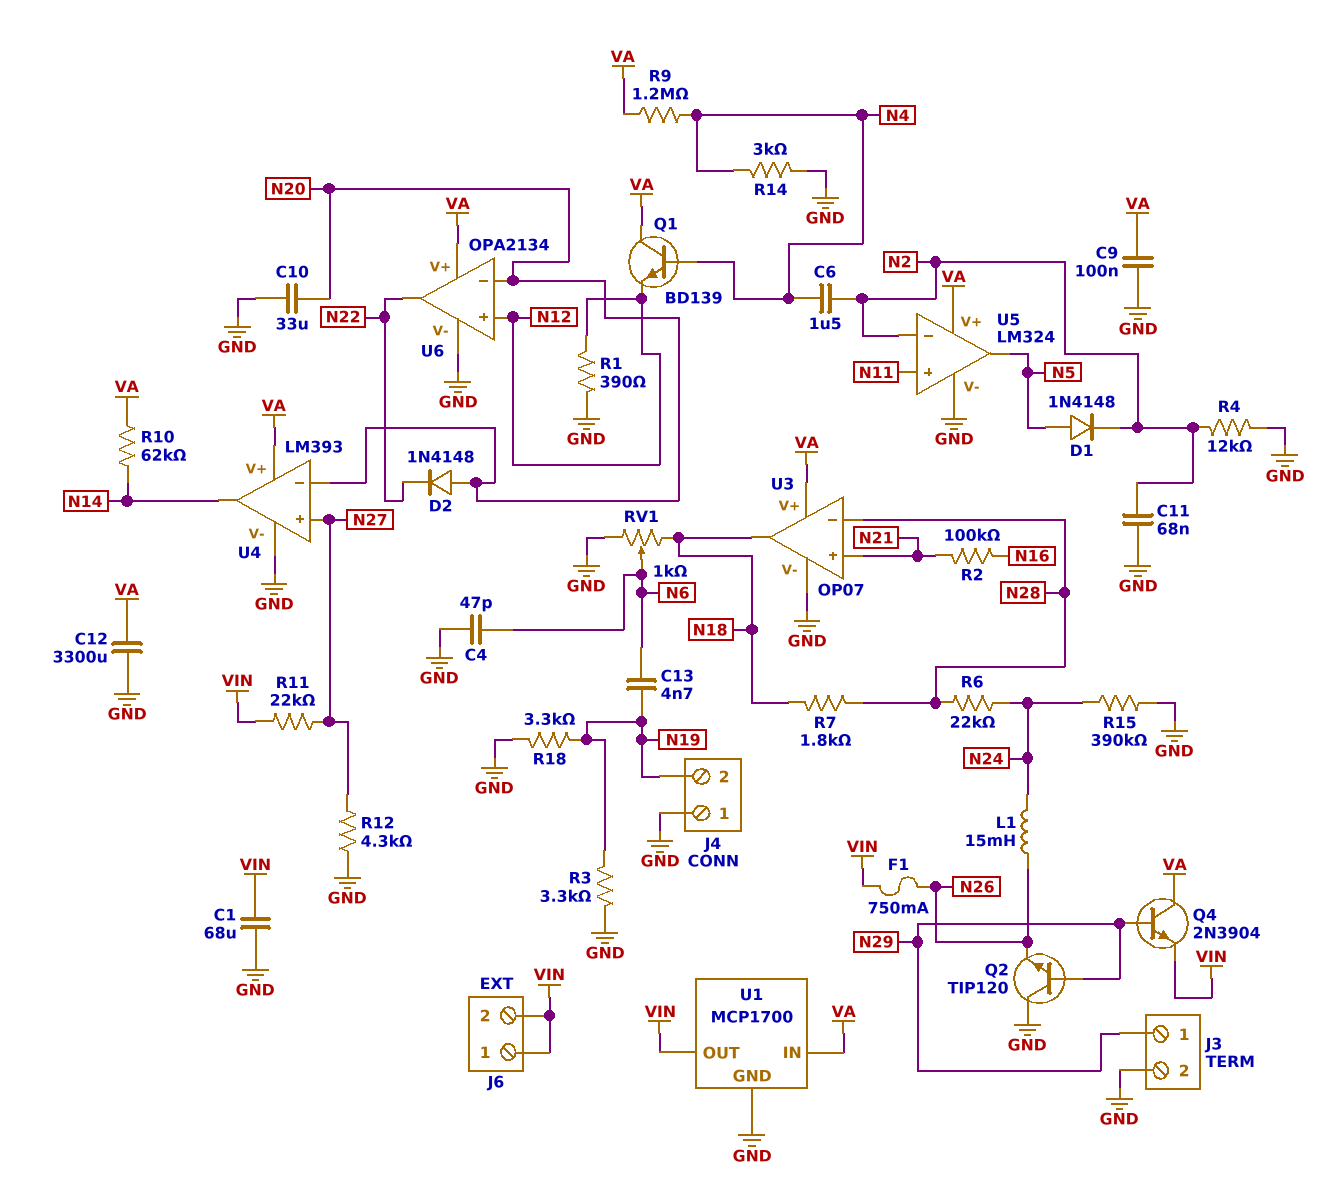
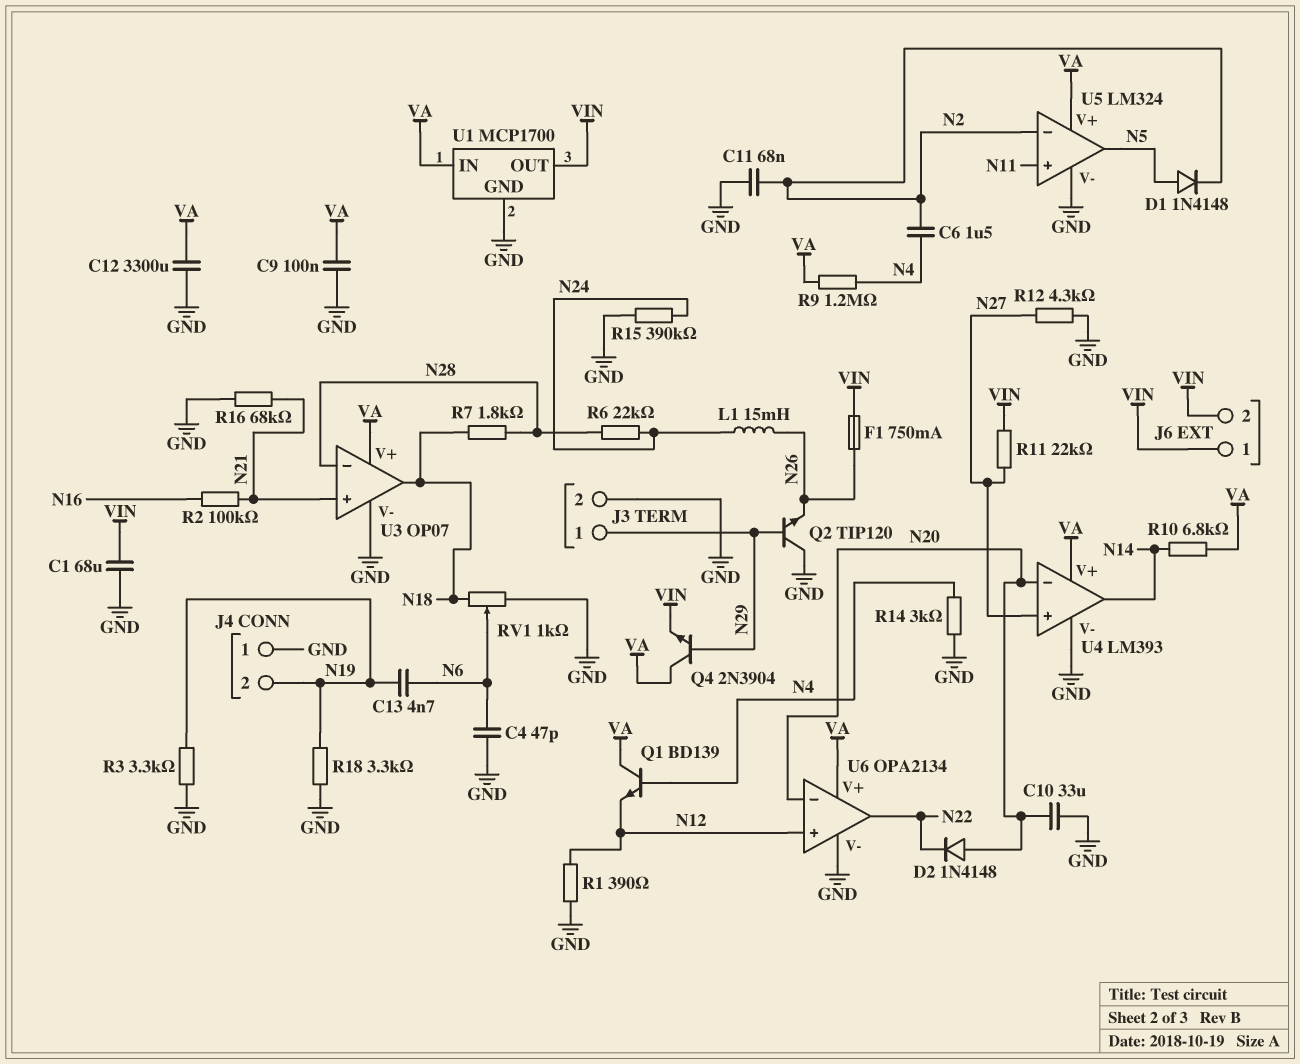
R4: 12k (GND, N2) -> none
R10: 62k (N14, VA) -> 6.8k (N14, VA)
R16: none -> 68k (GND, N21)

